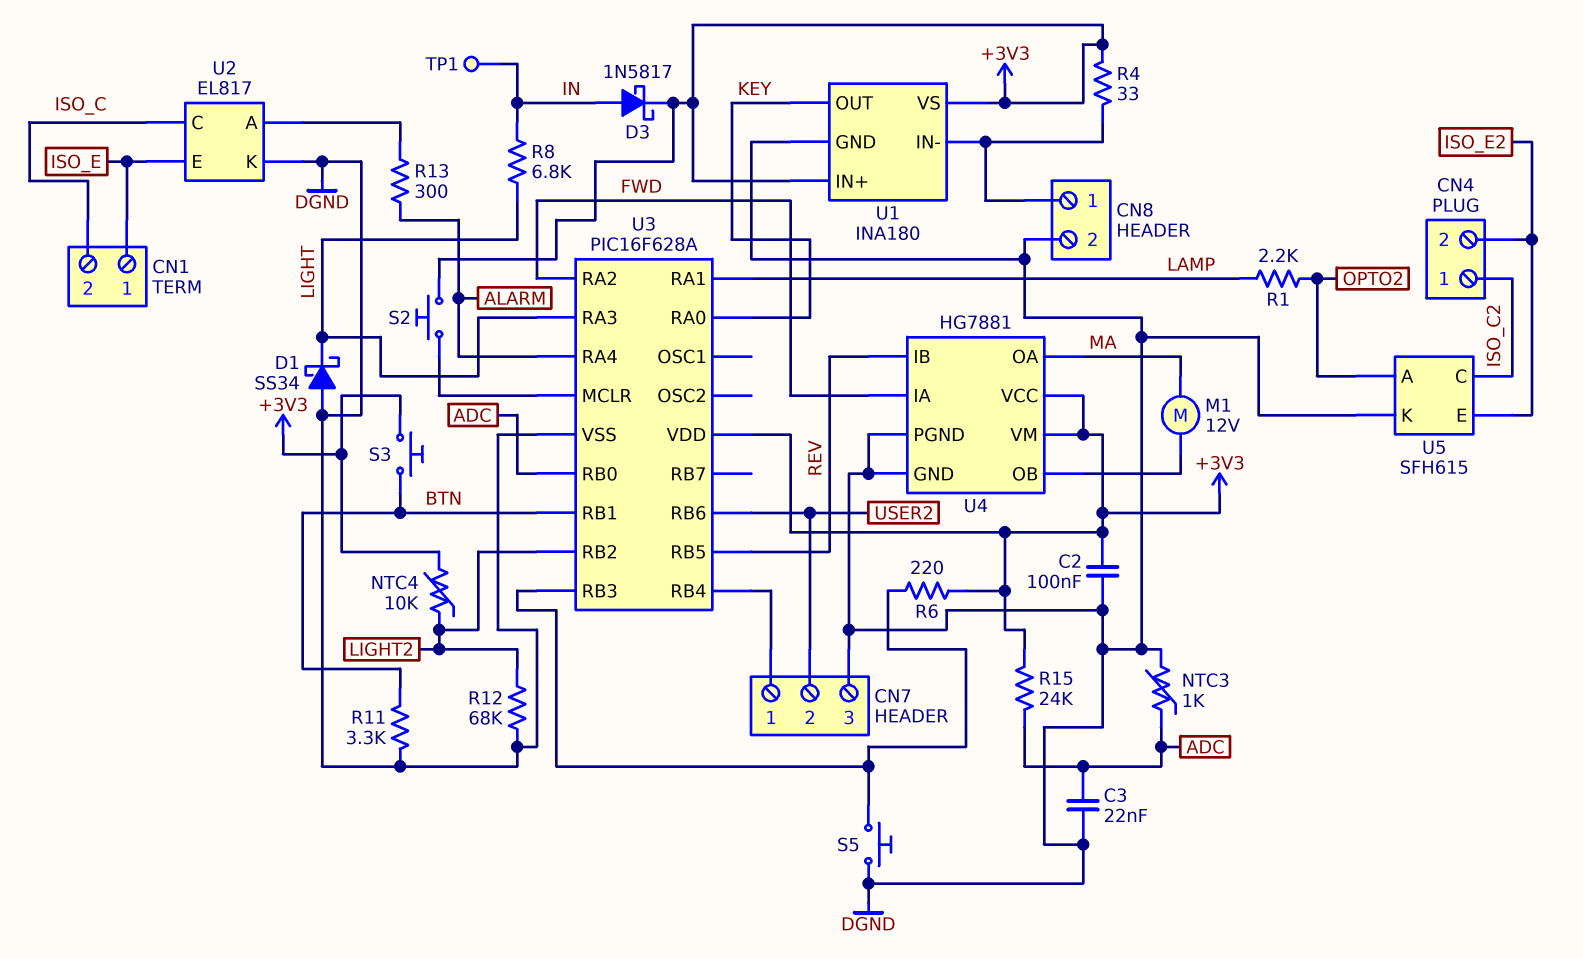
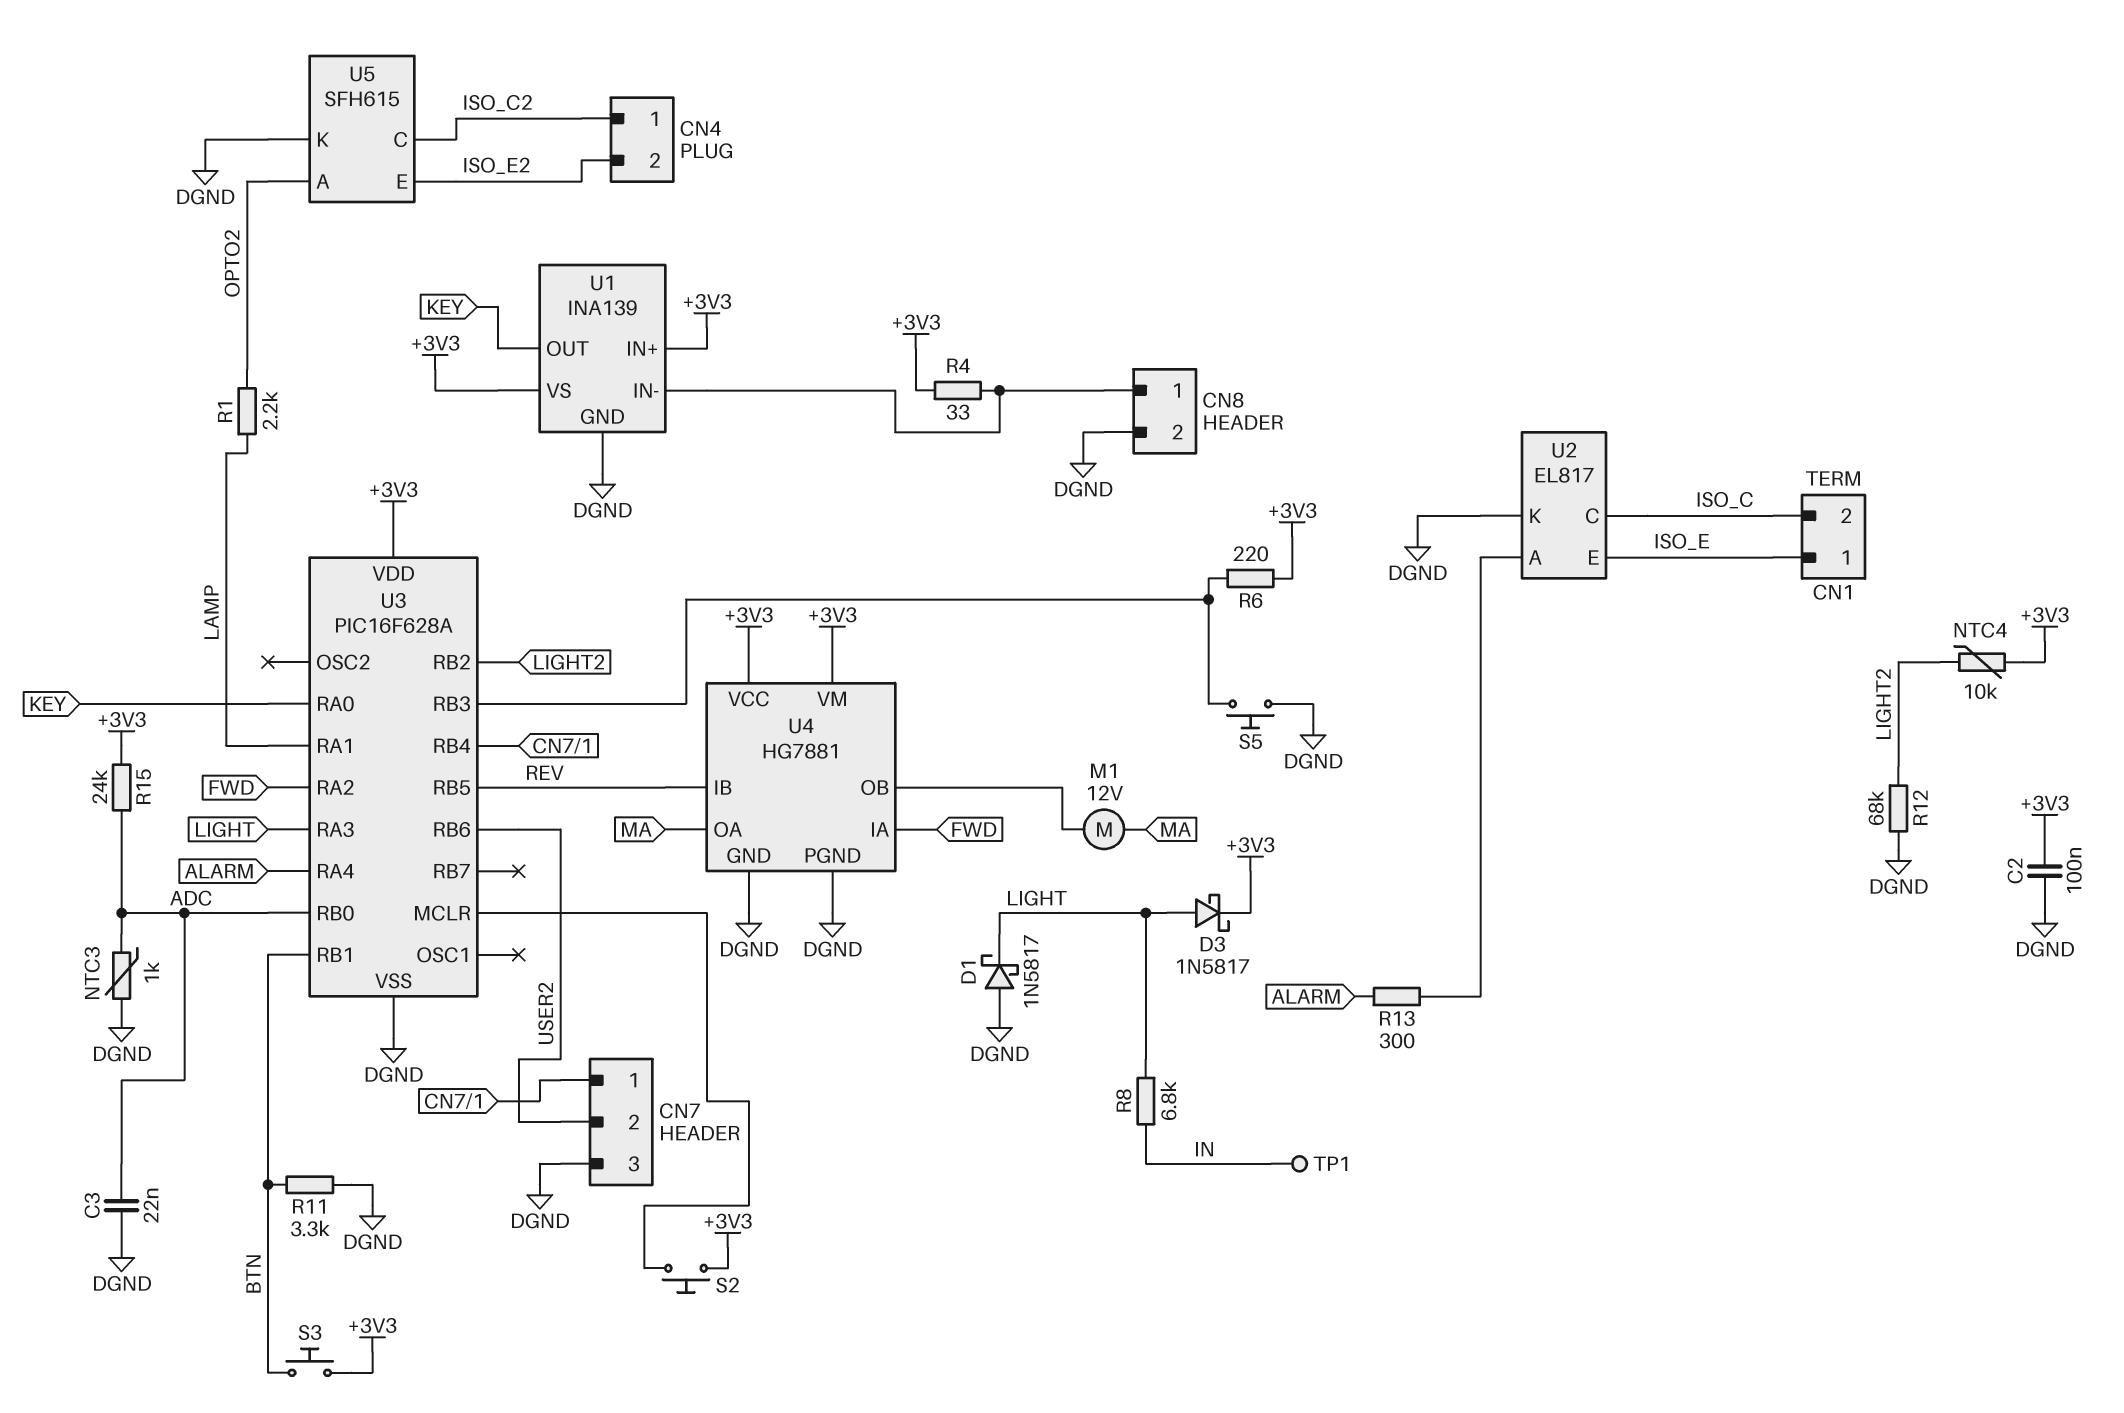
D1: schottky SS34 (A DGND, K LIGHT) -> schottky 1N5817 (A DGND, K LIGHT)
D3: schottky 1N5817 (A IN, K +3V3) -> schottky 1N5817 (A LIGHT, K +3V3)
U1: INA180 -> INA139

